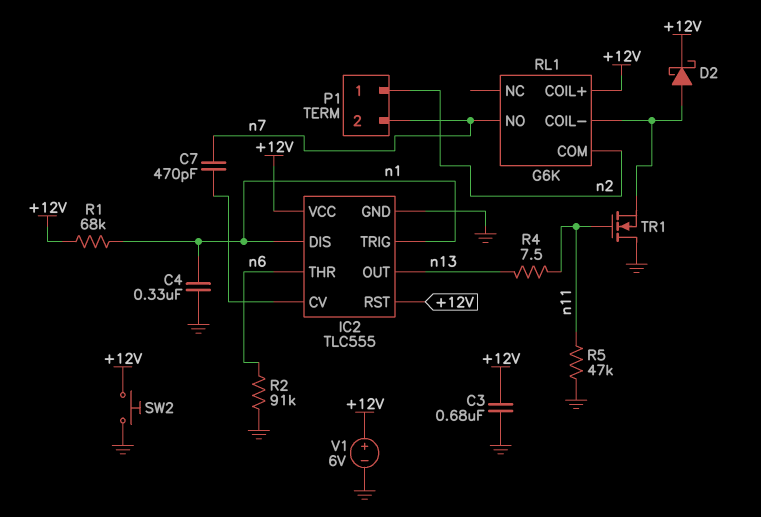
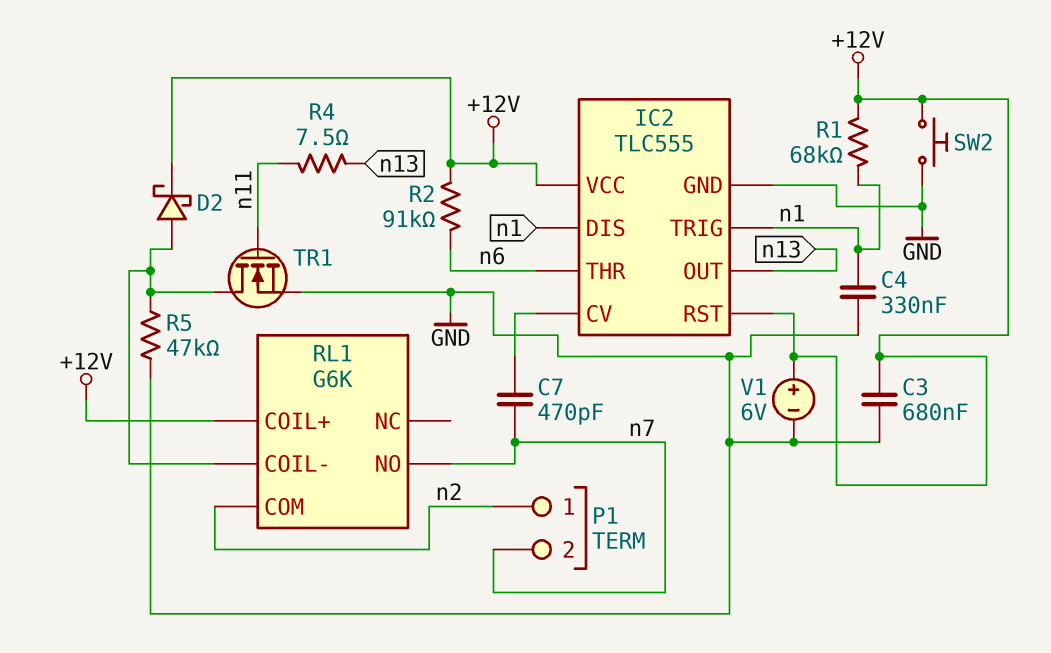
R2: 91k (GND, n6) -> 91k (+12V, n6)
R5: 47k (GND, n11) -> 47k (GND, RL1/COIL-)
TR1: NMOS (G n11, D GND, S RL1/COIL-) -> NMOS (G n11, D RL1/COIL-, S GND)

